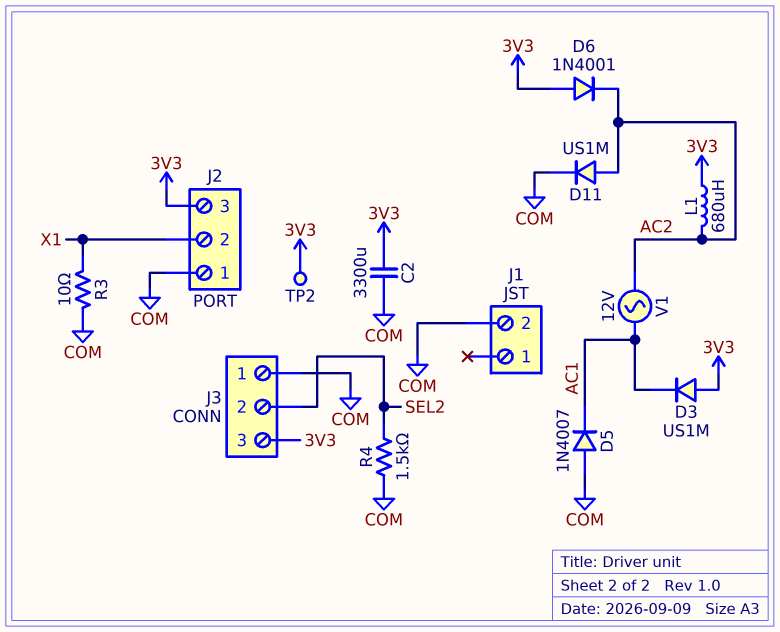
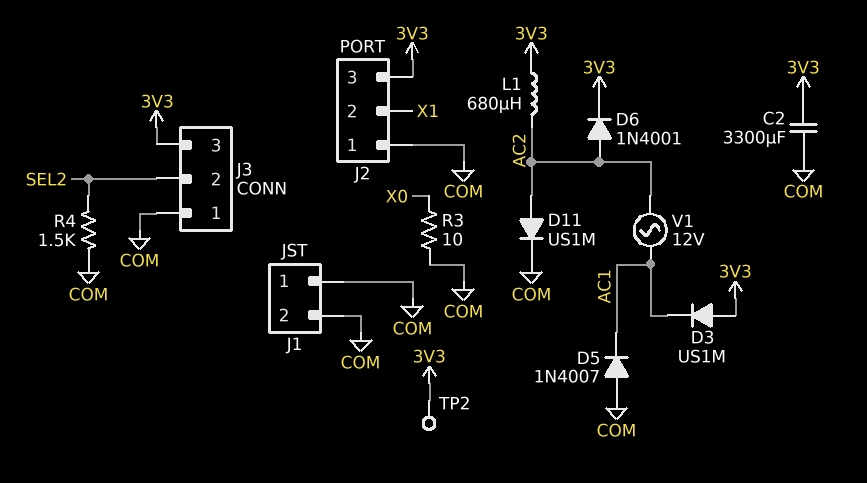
D6: diode 1N4001 (A 3V3, K AC2) -> diode 1N4001 (A AC2, K 3V3)
J1 pin 1: none -> COM
R3: 10 (COM, X1) -> 10 (COM, X0)

